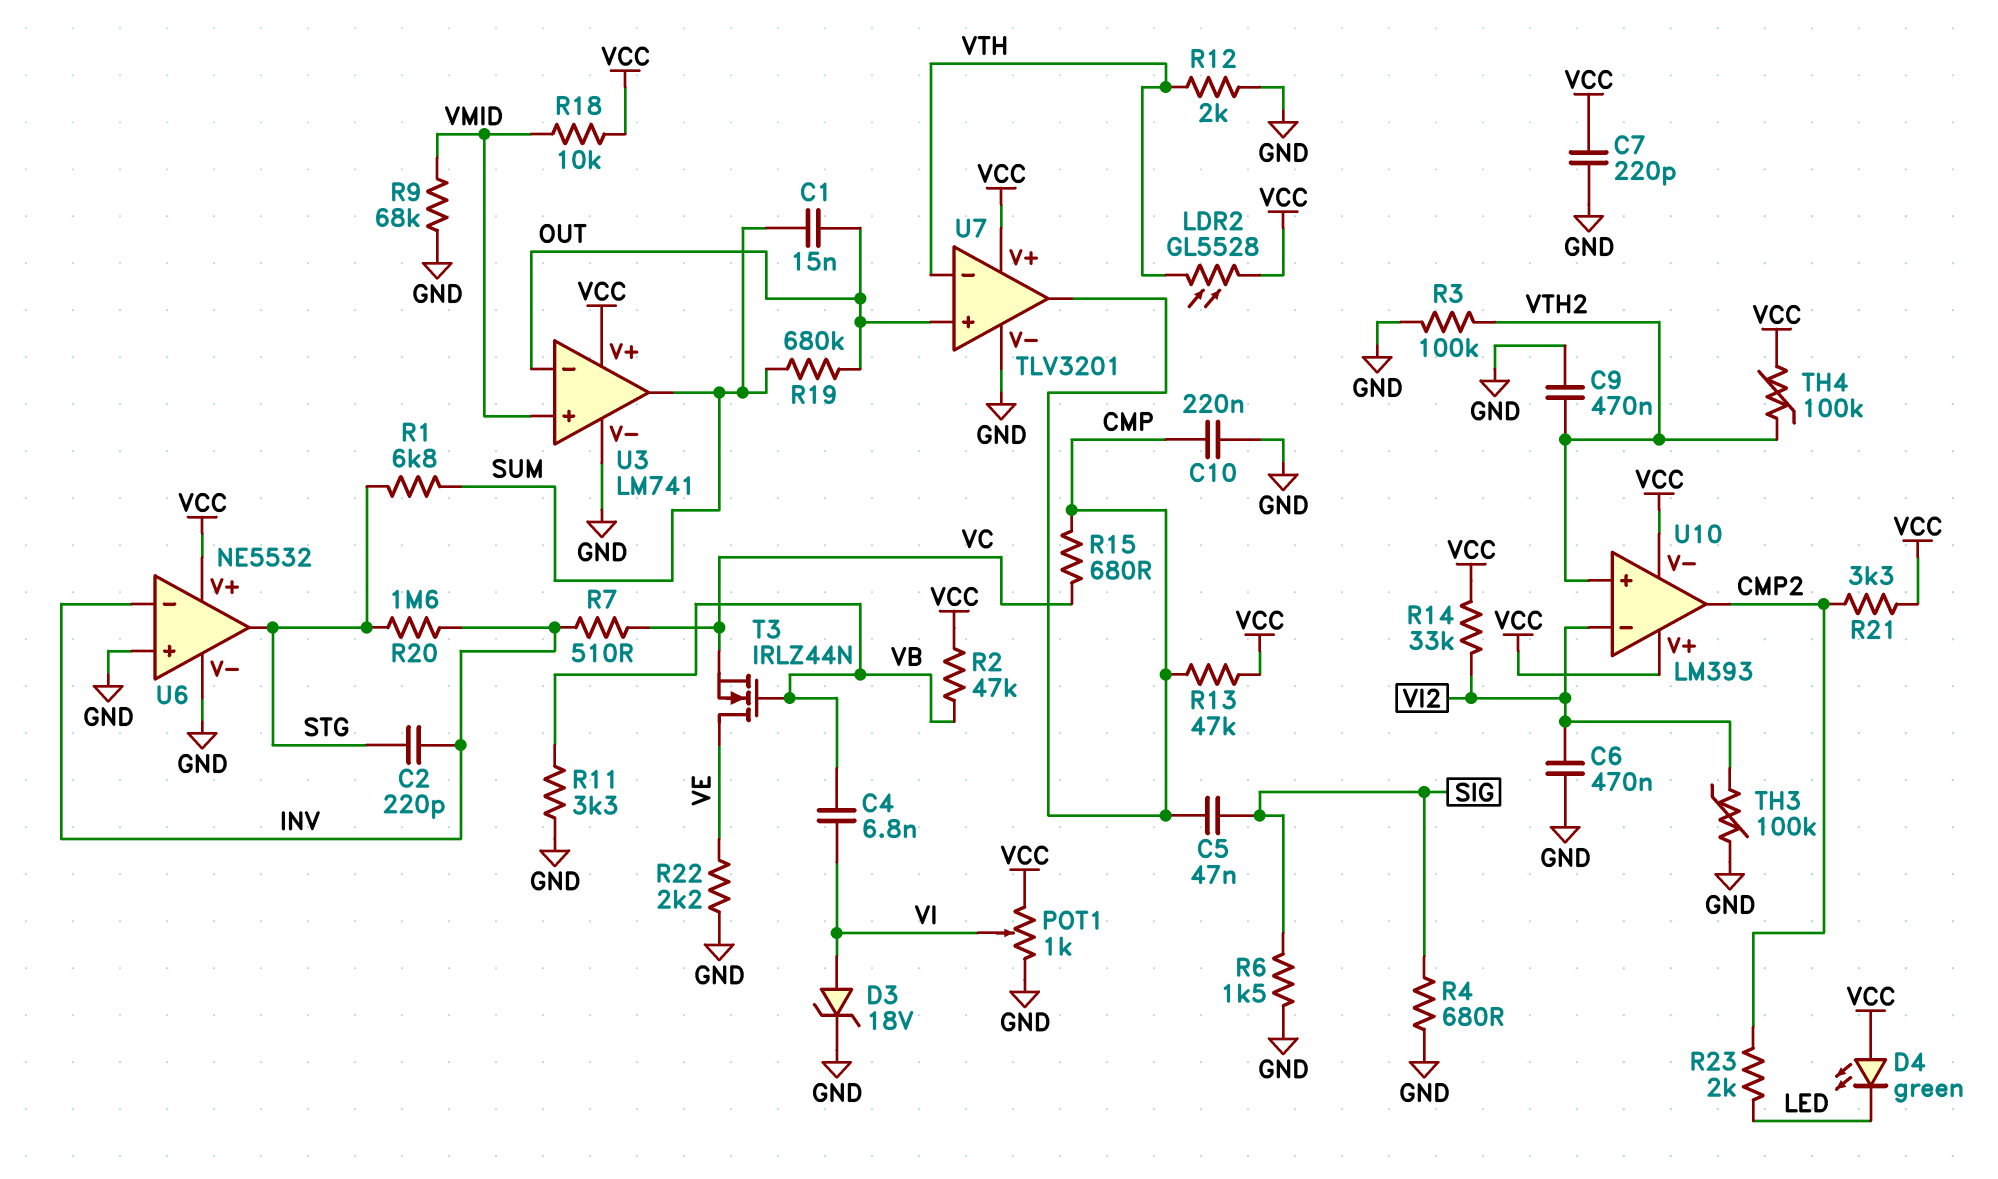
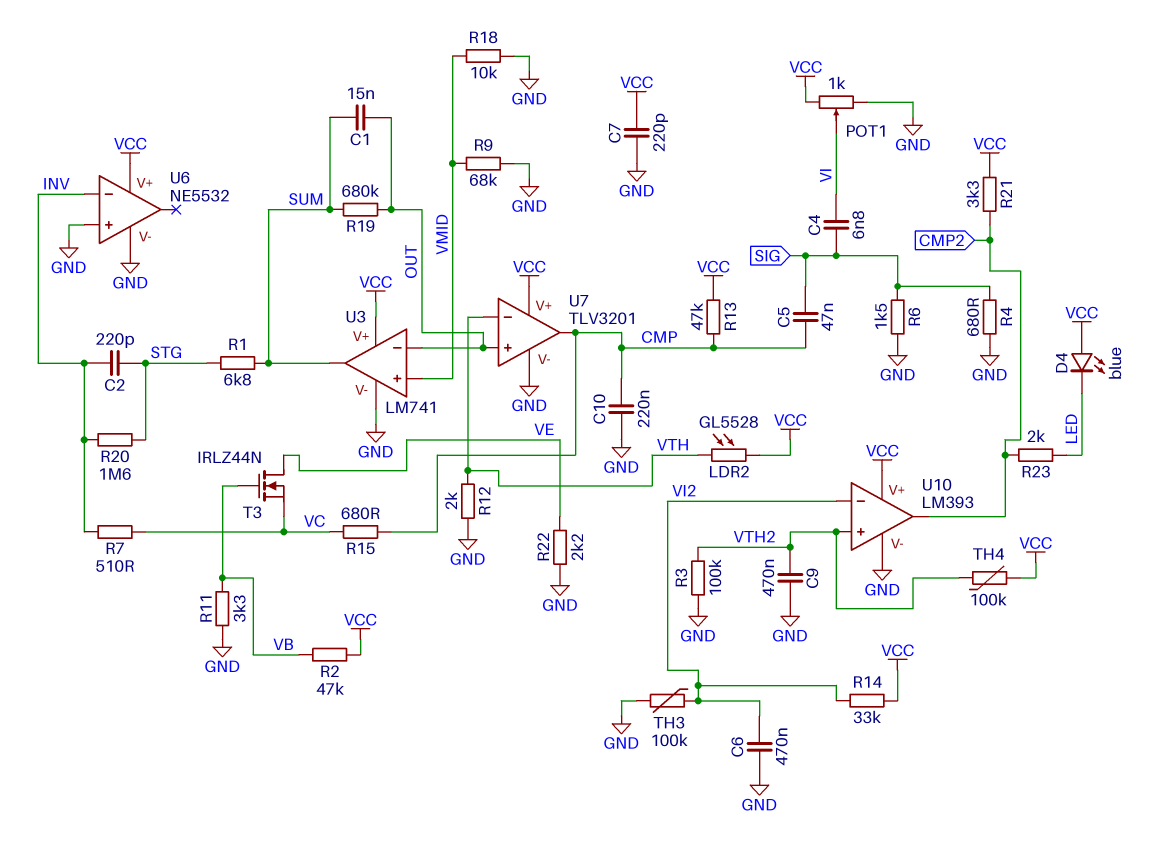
C4: 6.8nF (VB, VI) -> 6.8nF (SIG, VI)
D3: zener 18V (A VI, K GND) -> none
D4: LED green (A VCC, K LED) -> LED blue (A VCC, K LED)
R18: 10k (VCC, VMID) -> 10k (GND, VMID)
U6 pin out: STG -> none
U10 pin V-: VCC -> GND

